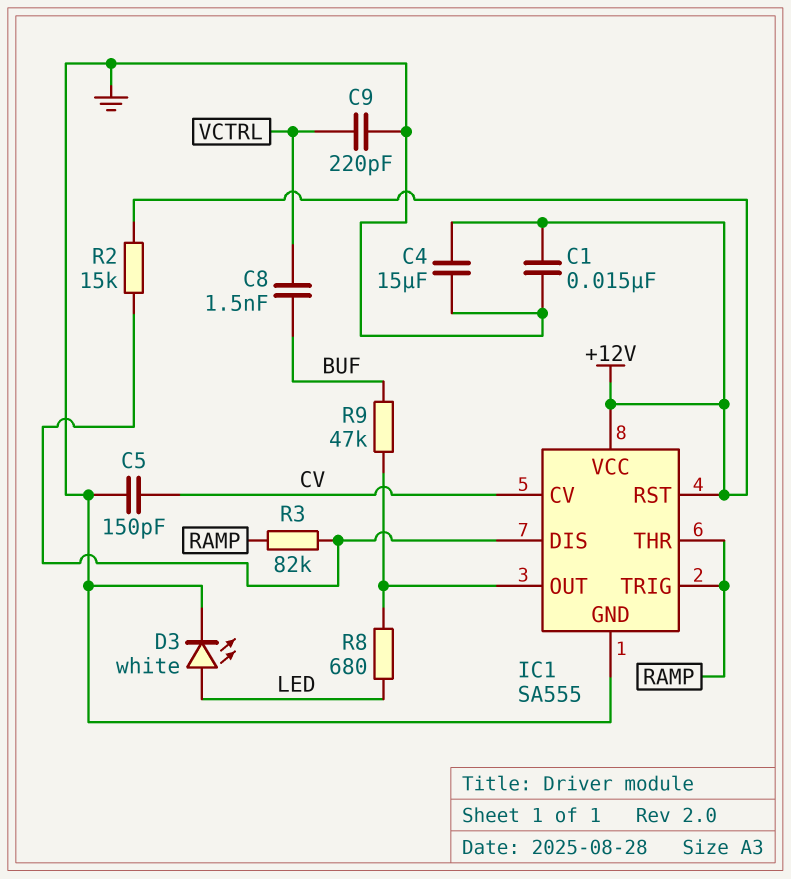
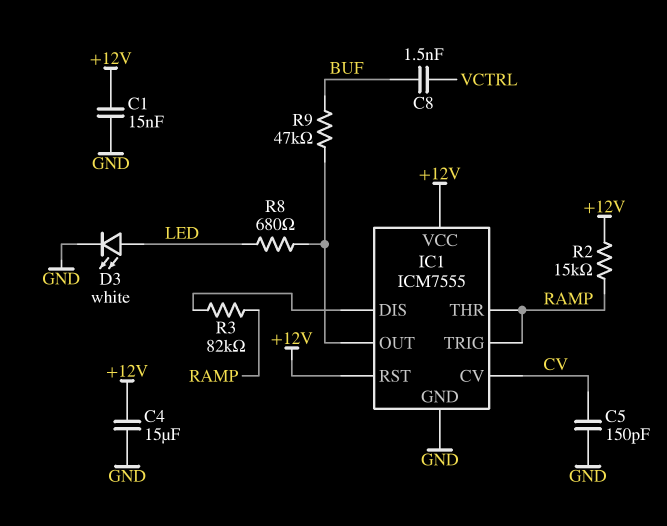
C9: 220pF (GND, VCTRL) -> none
IC1: SA555 -> ICM7555
R2: 15k (+12V, IC1/DIS) -> 15k (+12V, RAMP)

